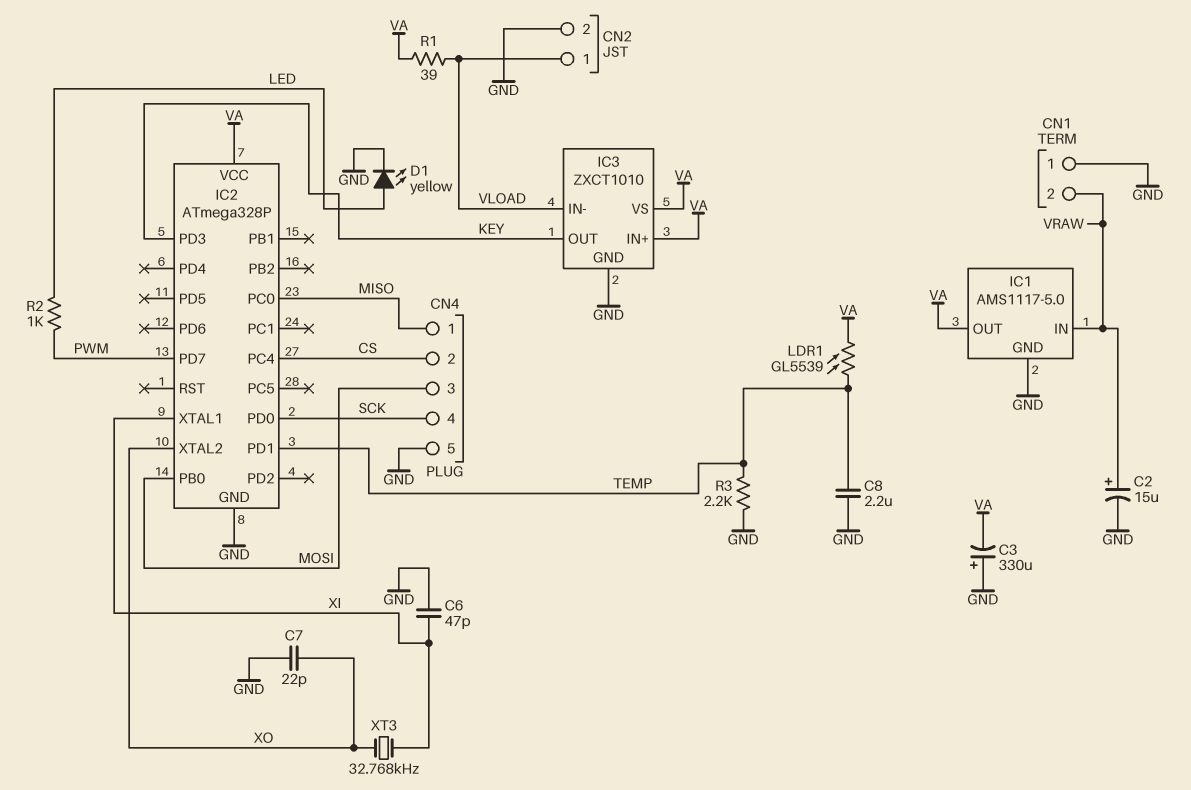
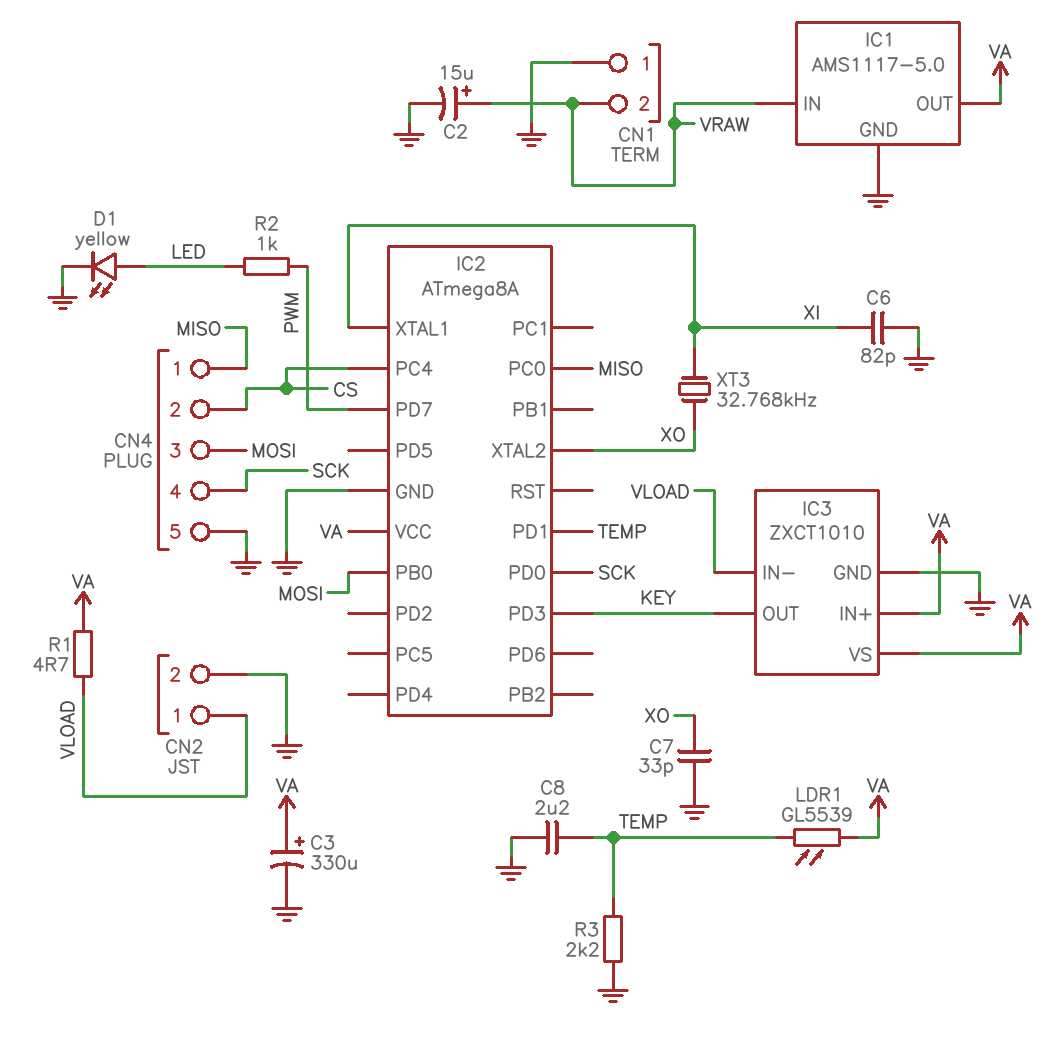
C3: 330uF (plus GND, minus VA) -> 330uF (plus VA, minus GND)
C6: 47pF (GND, XI) -> 82pF (GND, XI)
C7: 22pF (GND, XO) -> 33pF (GND, XO)
IC2: ATmega328P -> ATmega8A
R1: 39 (VA, VLOAD) -> 4.7 (VA, VLOAD)

